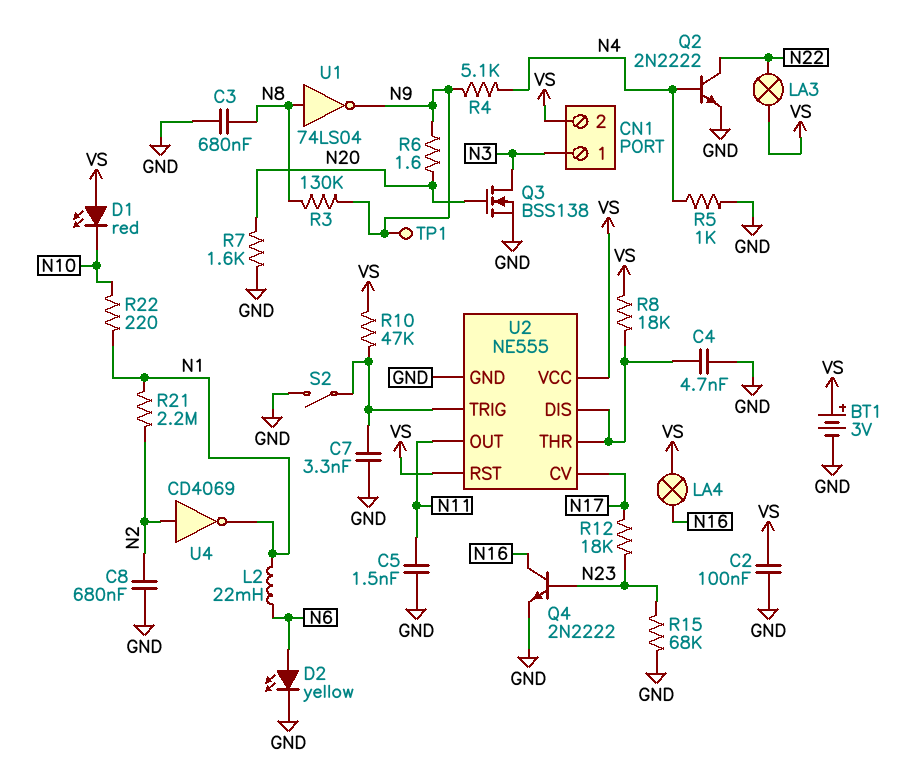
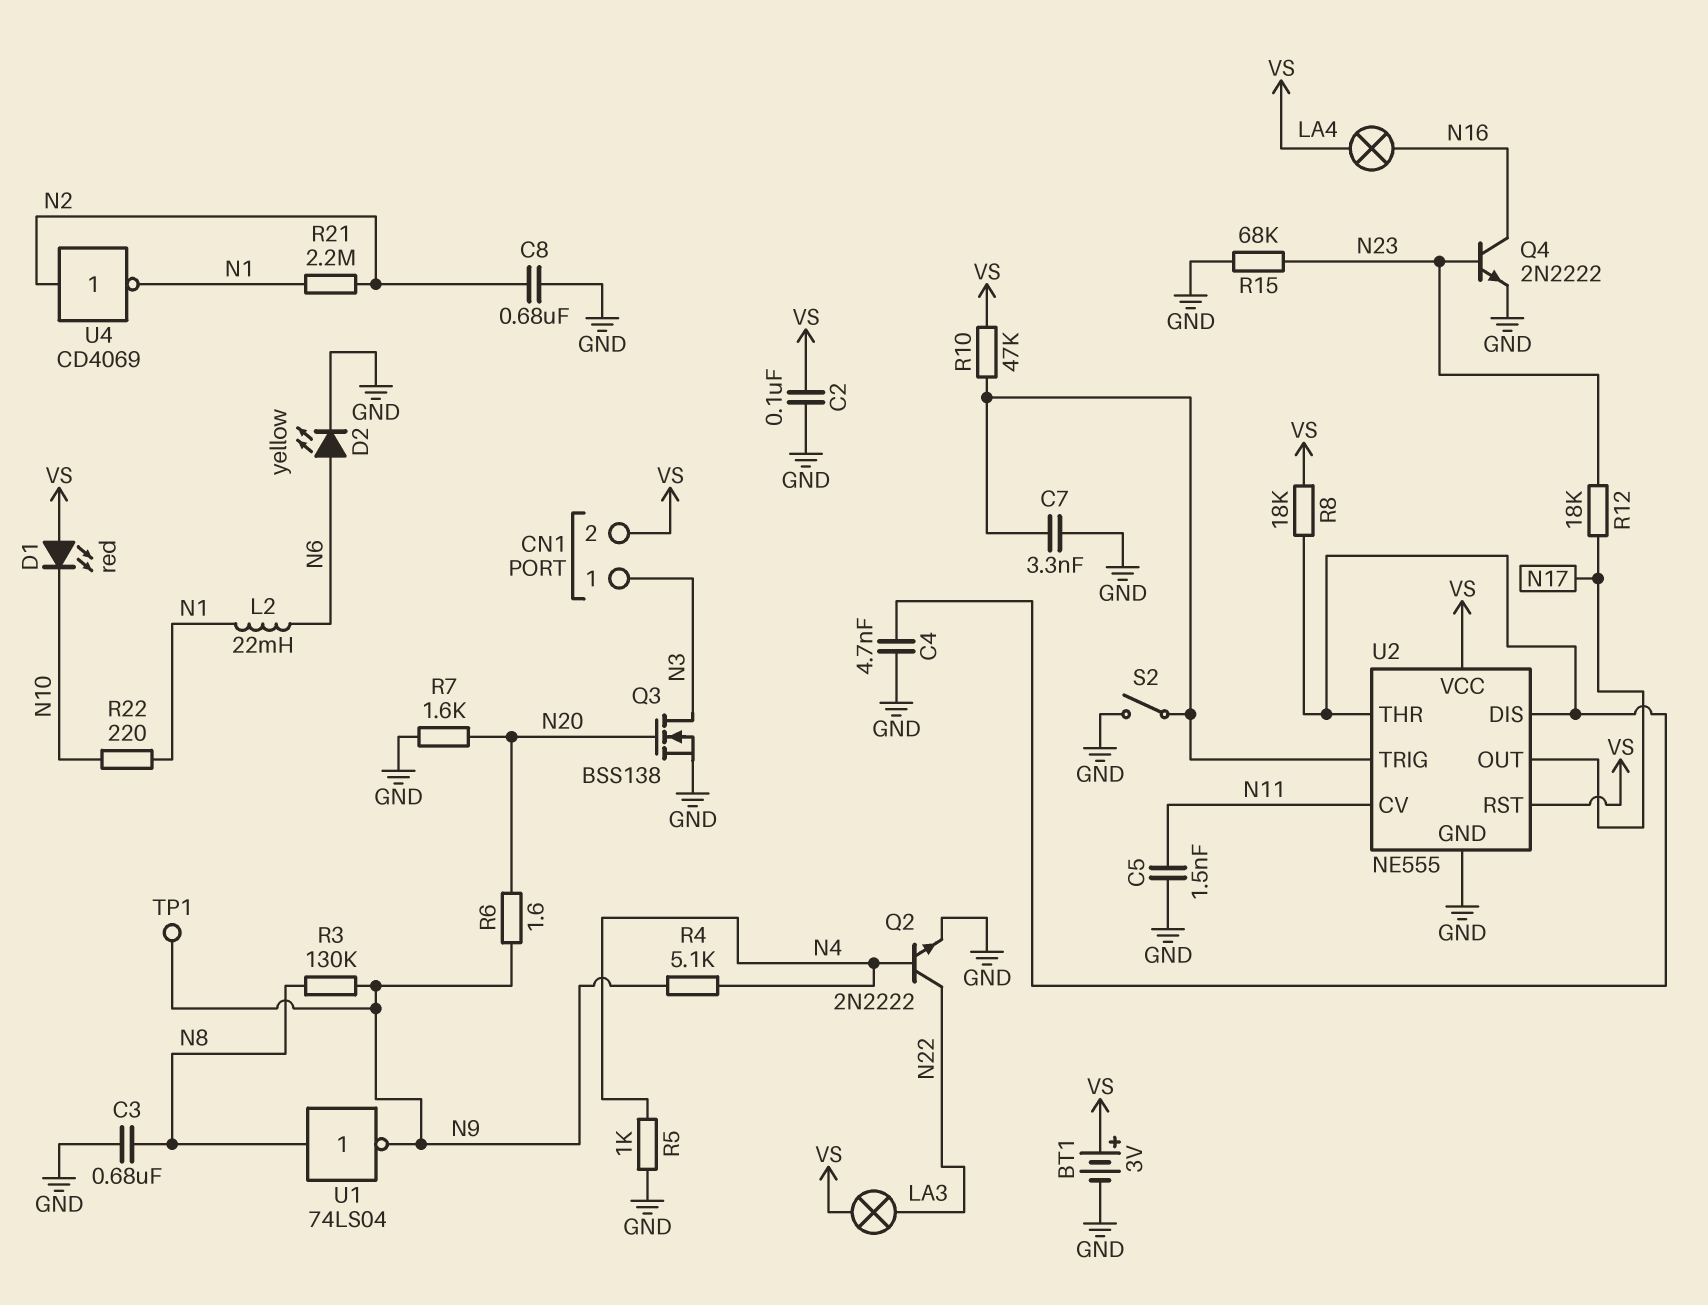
U2 pin CV: N17 -> N11
U2 pin OUT: N11 -> N17

